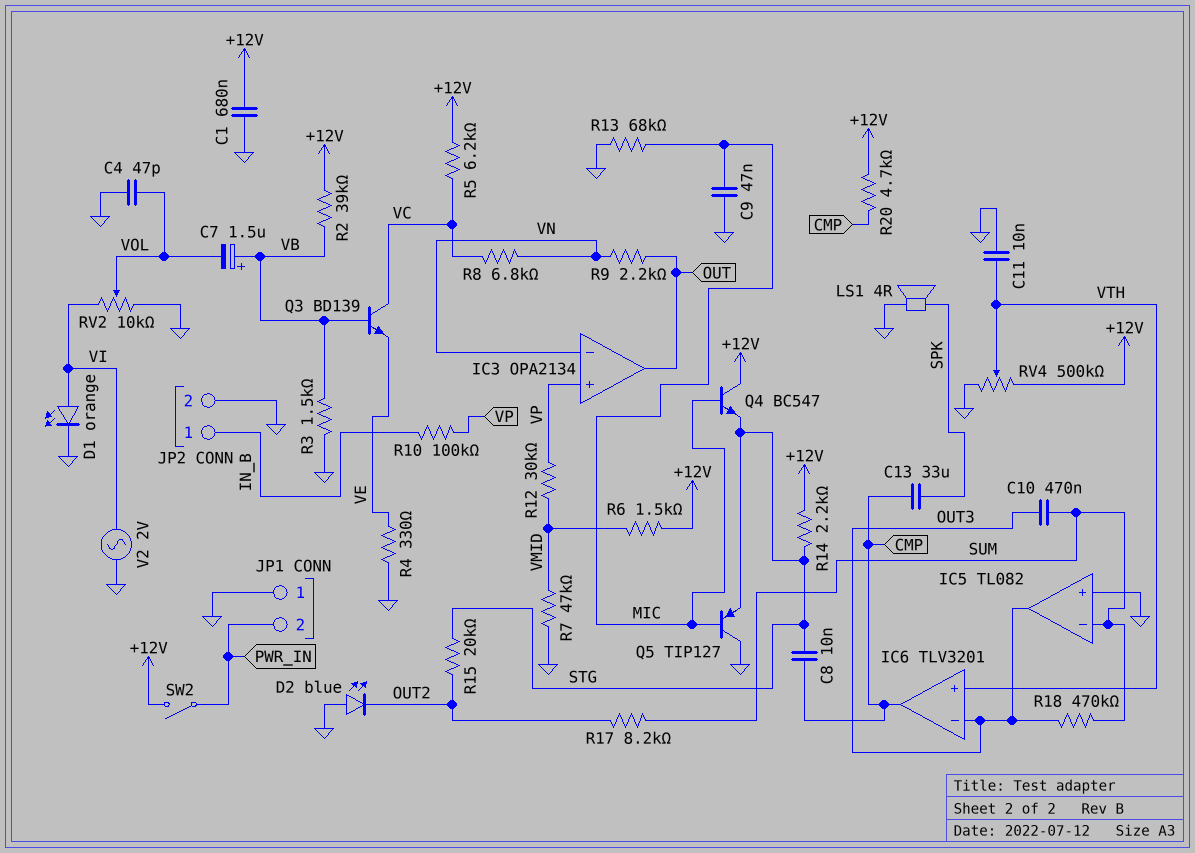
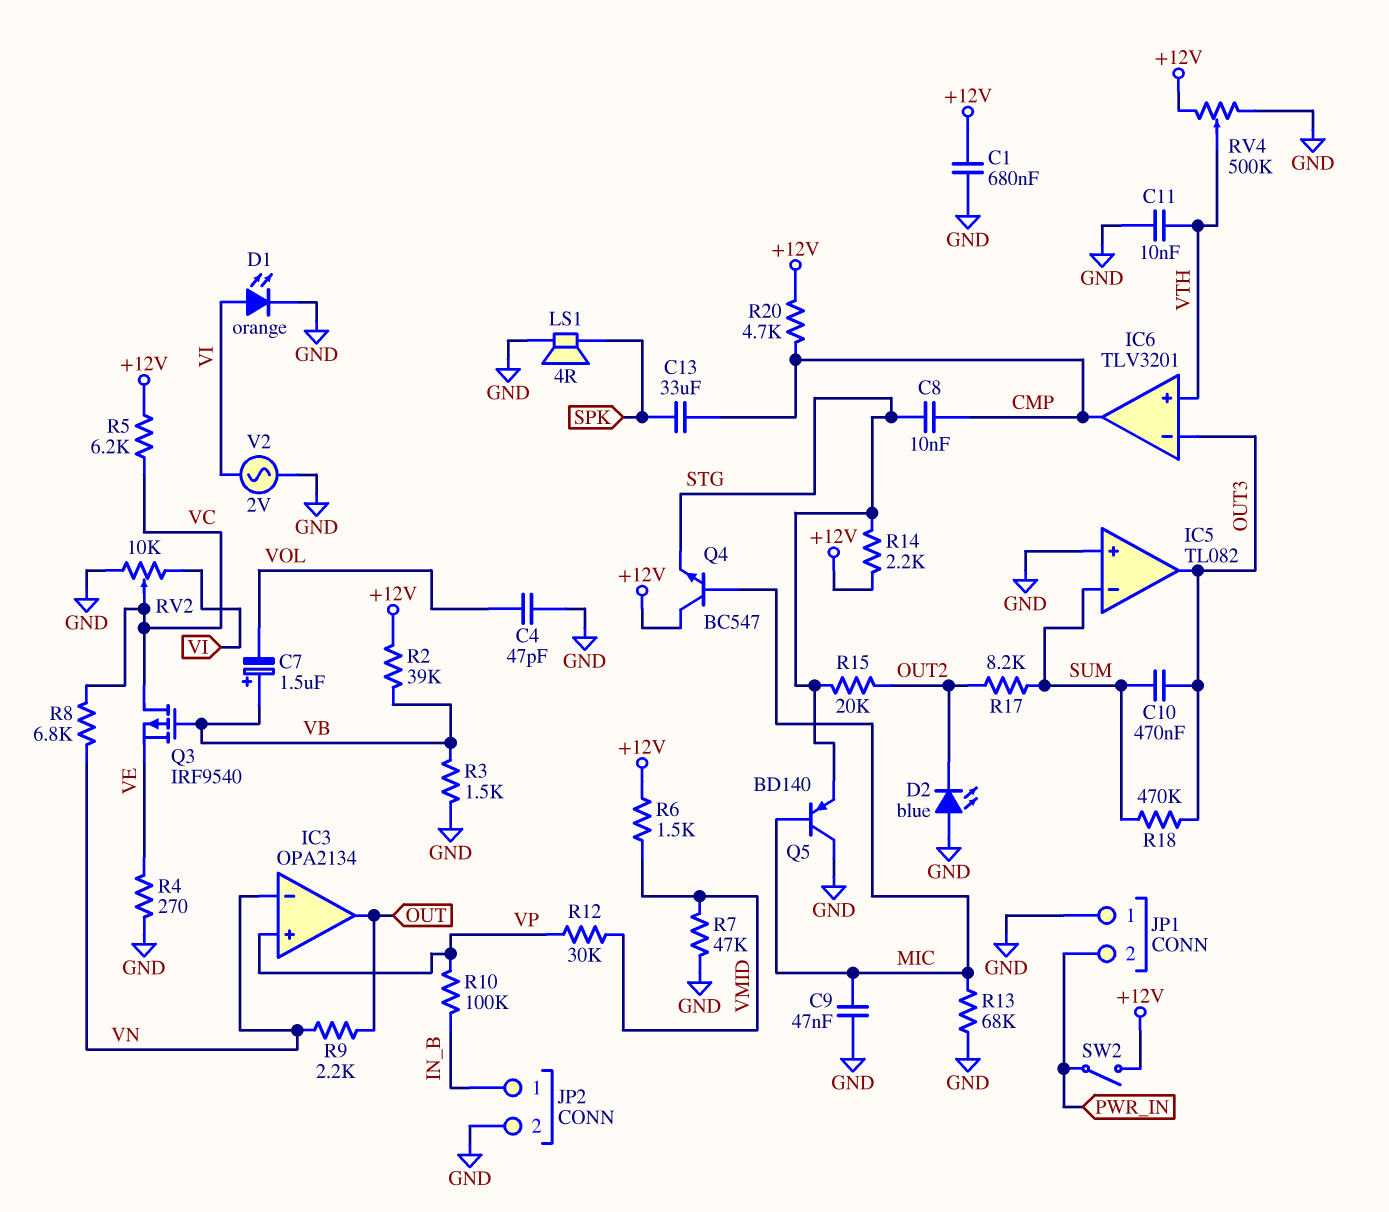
Q3: NPN BD139 (B VB, C VC, E VE) -> PMOS IRF9540 (G VB, D VC, S VE)
Q5: PNP TIP127 (B MIC, C GND, E STG) -> PNP BD140 (B MIC, C GND, E STG)
R4: 330 (GND, VE) -> 270 (GND, VE)
RV2: 10k (GND, VI, wiper VOL) -> 10k (GND, VI, wiper VC)

